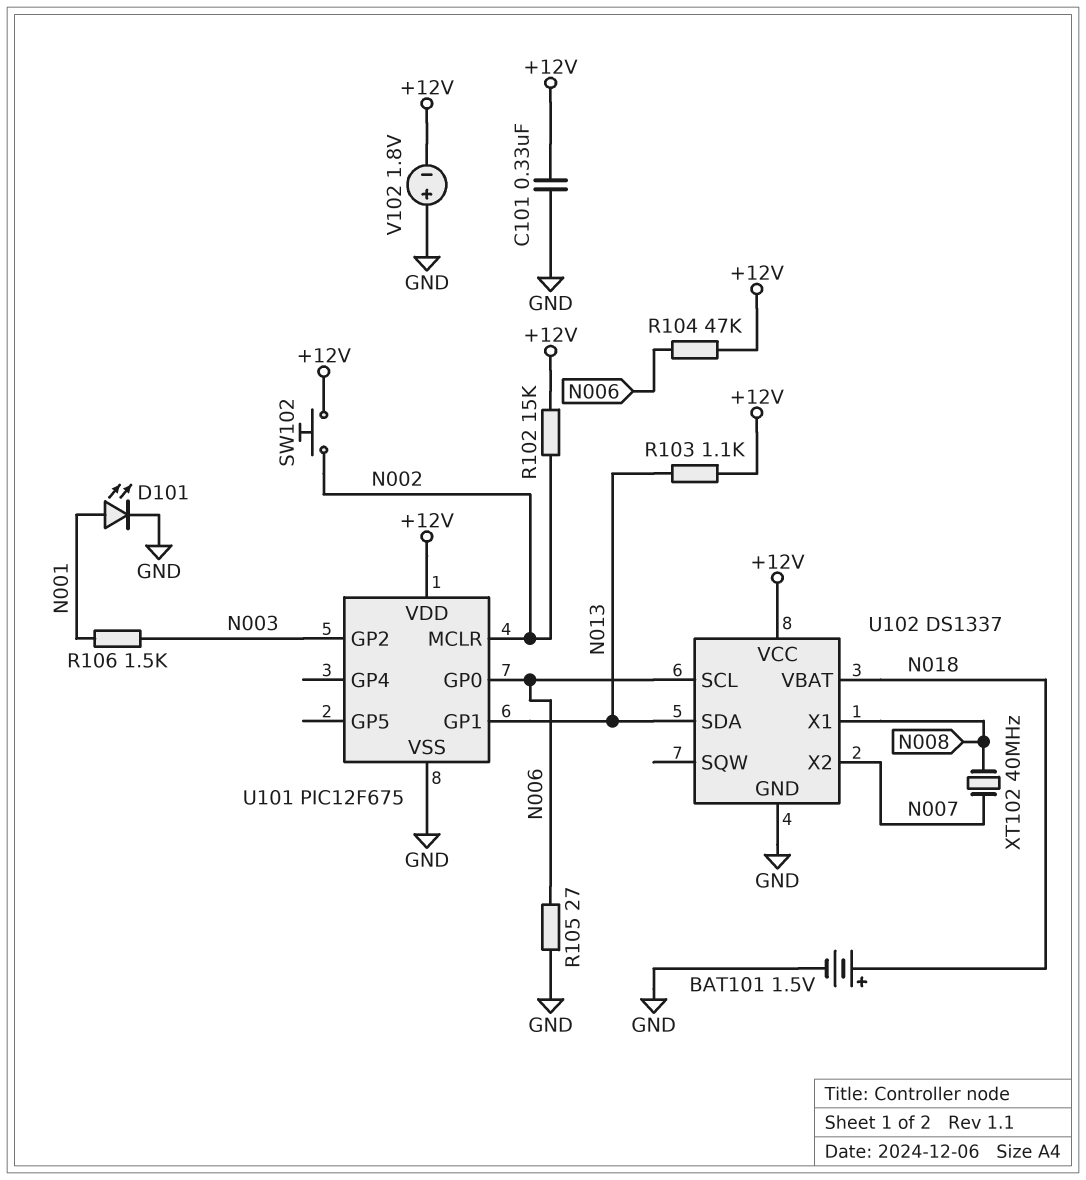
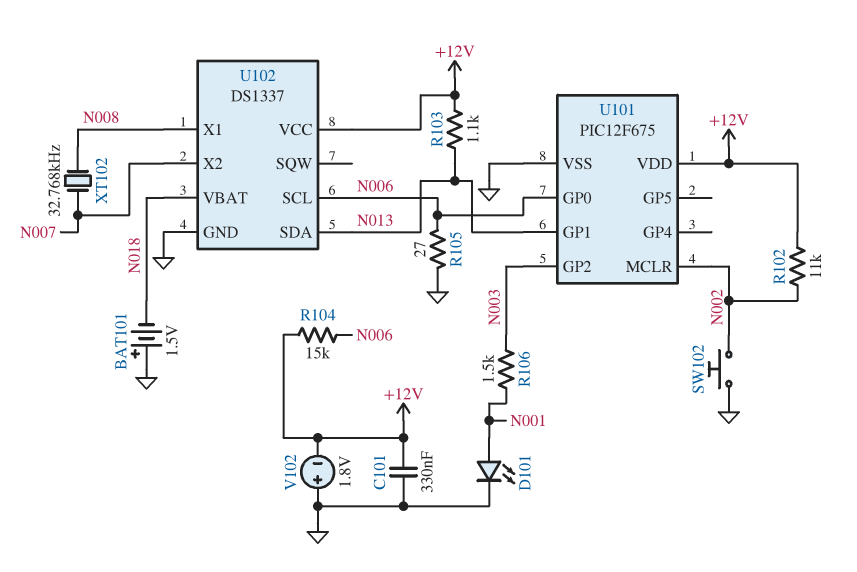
BAT101: 1.5V (plus N018, minus GND) -> 1.5V (plus GND, minus N018)
R102: 15k (+12V, N002) -> 11k (+12V, N002)
R104: 47k (+12V, N006) -> 15k (+12V, N006)
SW102: button (+12V, N002) -> button (GND, N002)
XT102: 40MHz (N007, N008) -> 32.768kHz (N007, N008)

